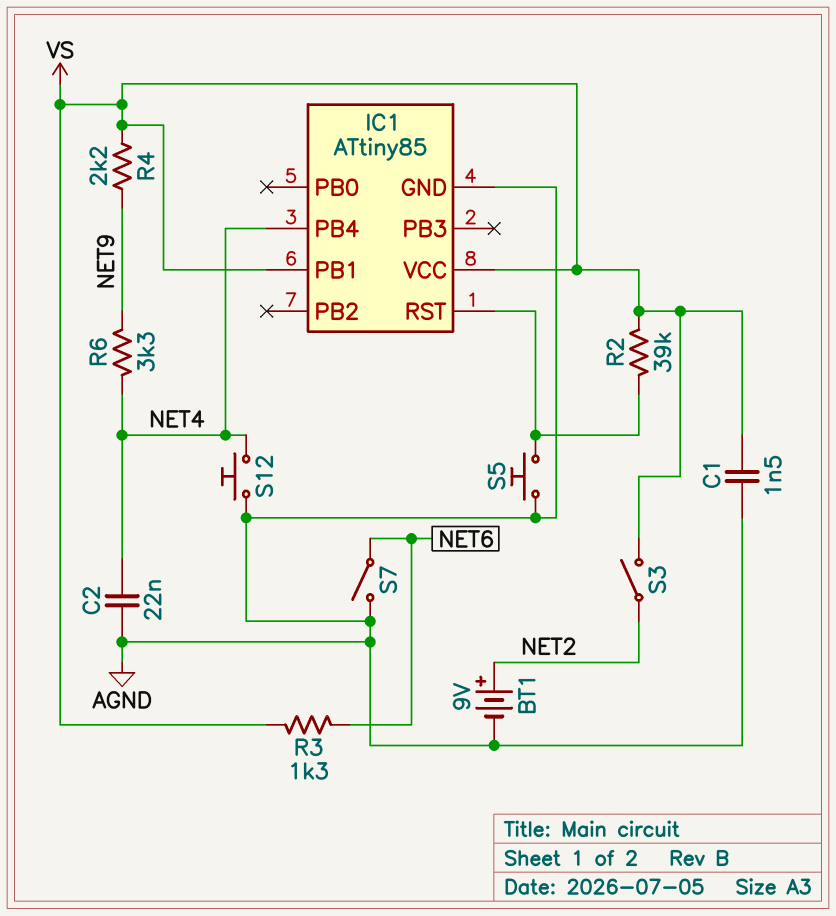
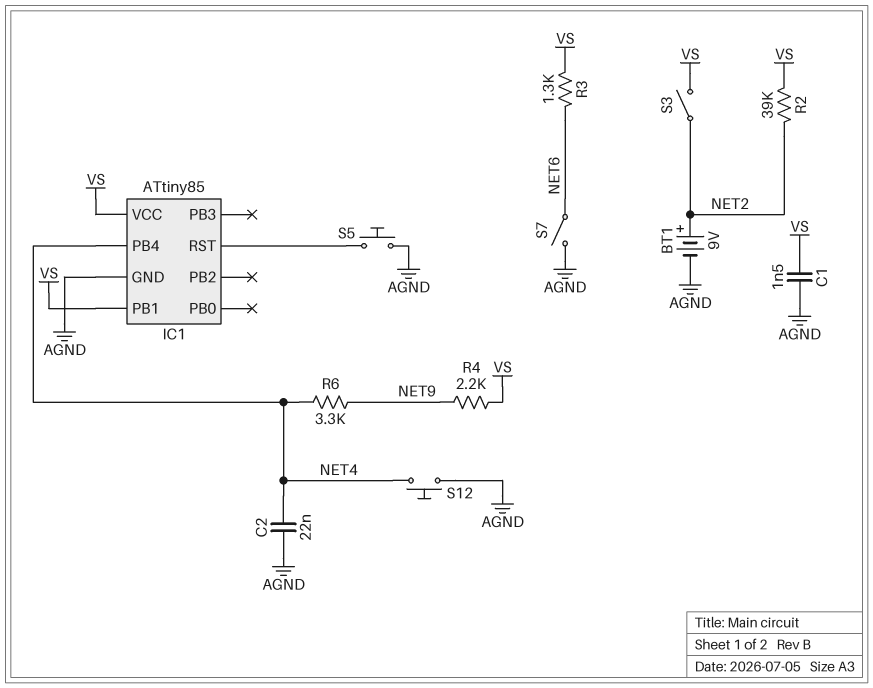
R2: 39k (IC1/RST, VS) -> 39k (NET2, VS)

